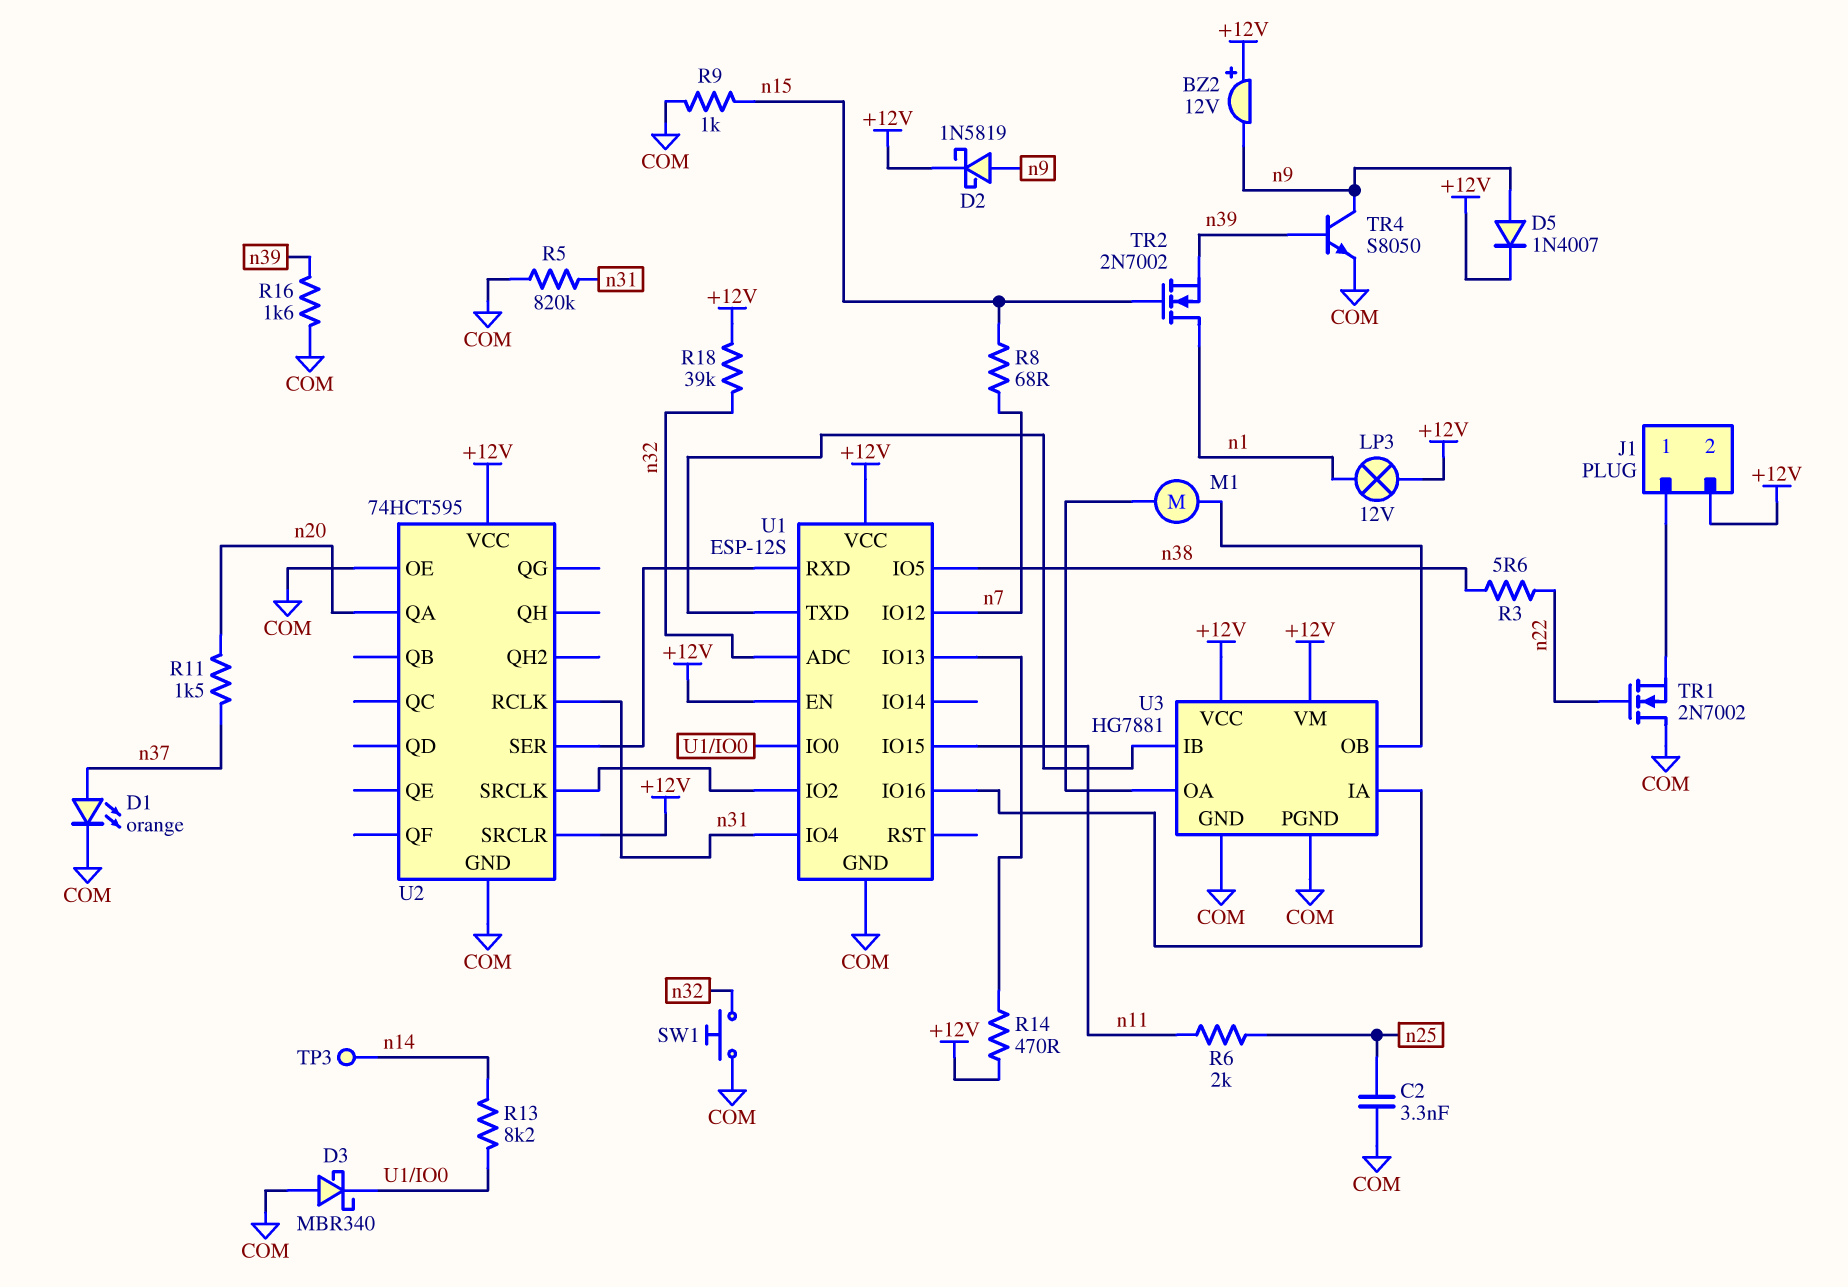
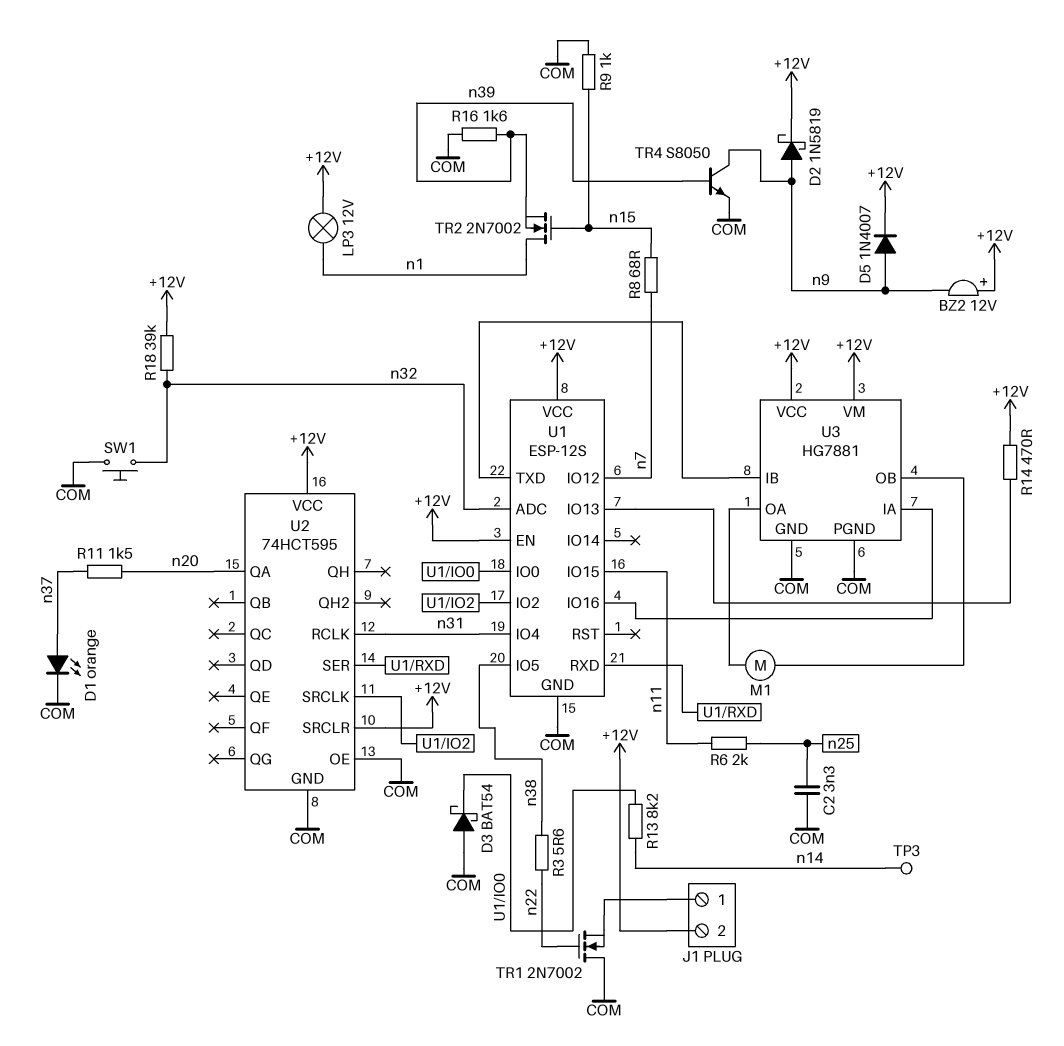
D3: schottky MBR340 (A COM, K U1/IO0) -> schottky BAT54 (A COM, K U1/IO0)
R5: 820k (COM, n31) -> none

